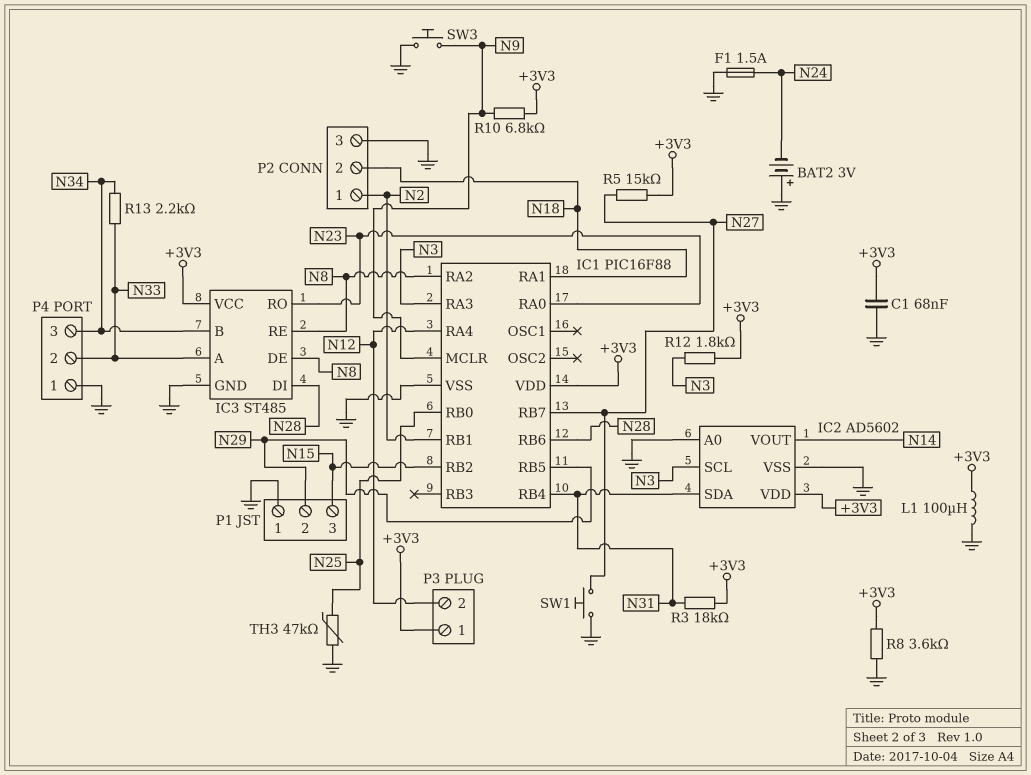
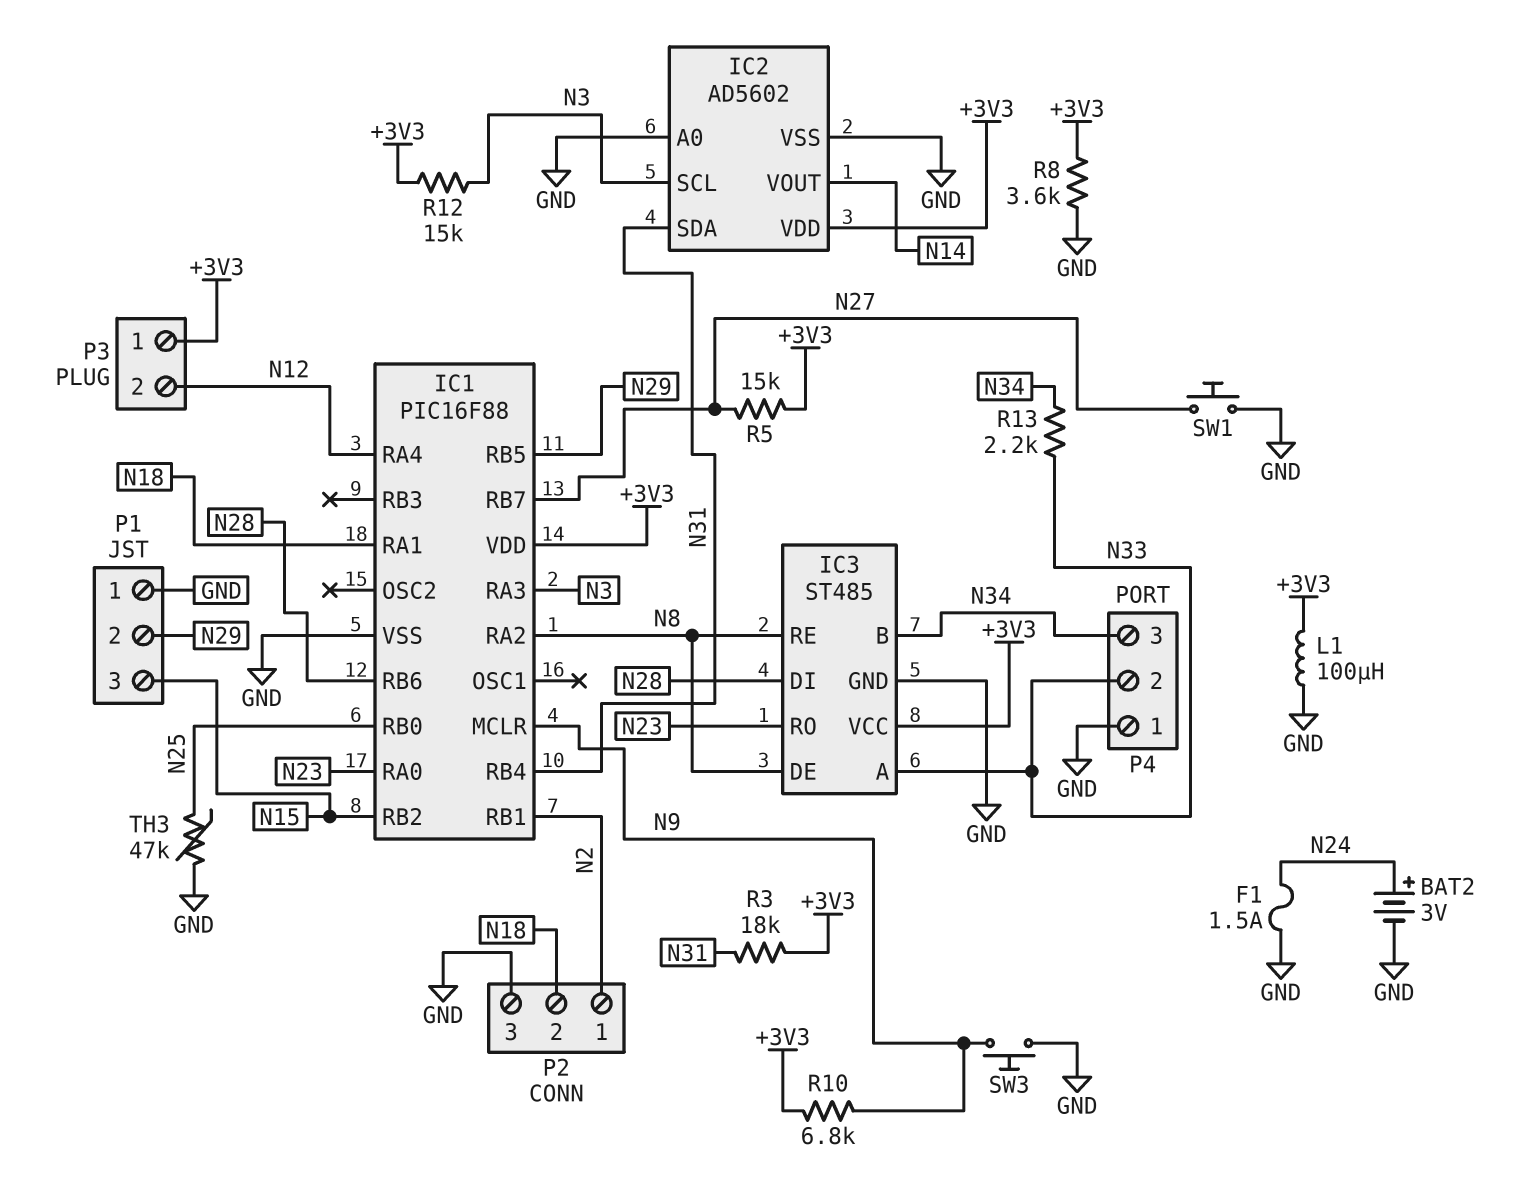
BAT2: 3V (plus GND, minus N24) -> 3V (plus N24, minus GND)
C1: 68nF (+3V3, GND) -> none
R12: 1.8k (+3V3, N3) -> 15k (+3V3, N3)

